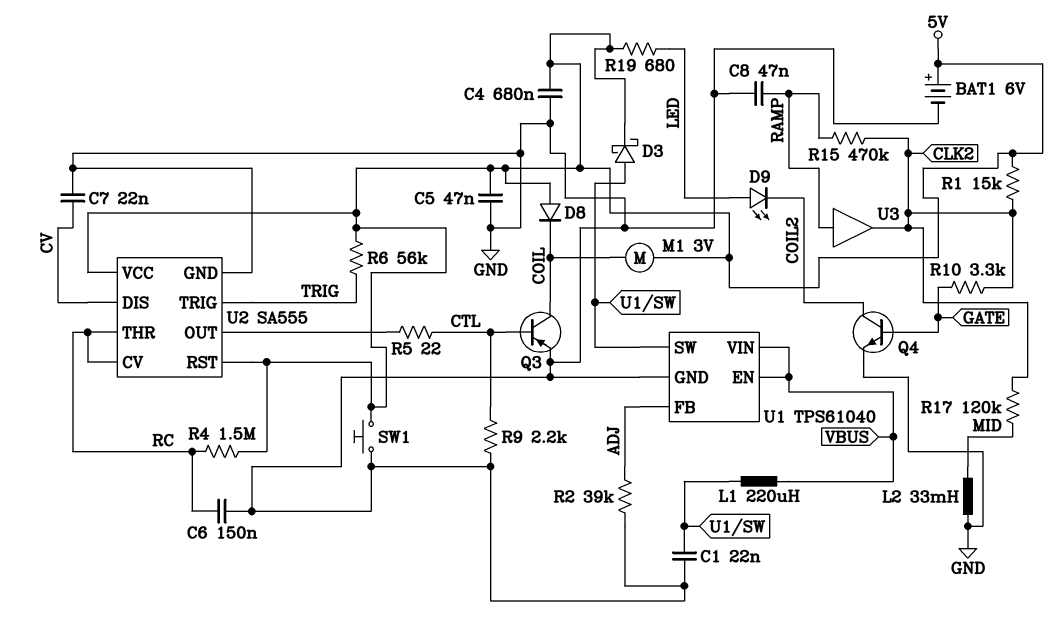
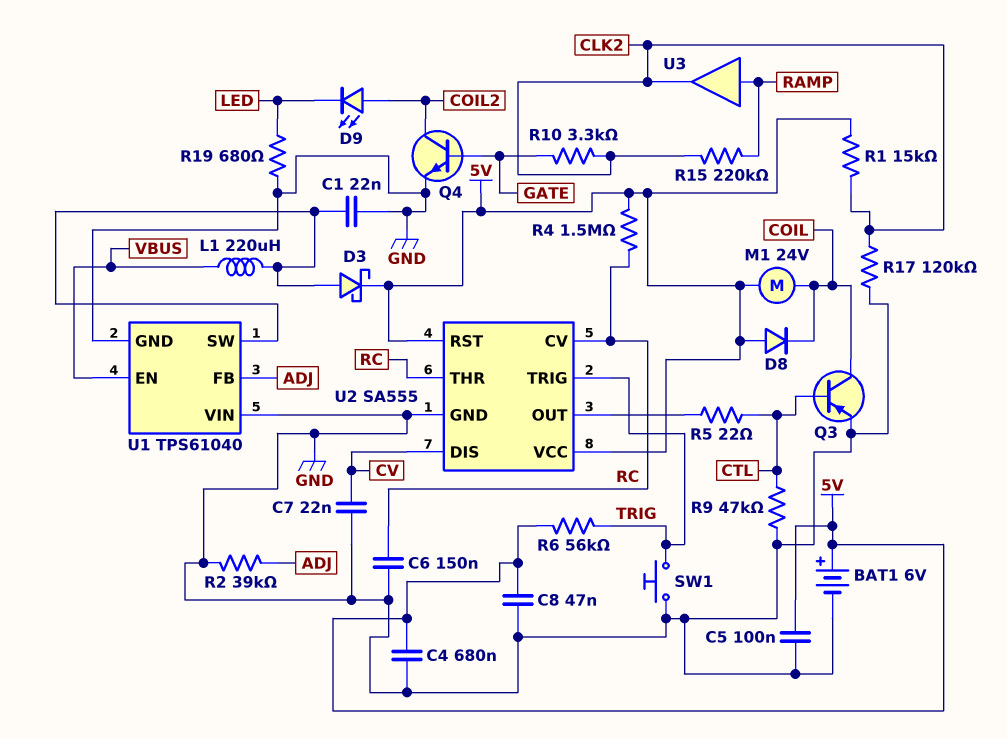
C5: 47nF (5V, GND) -> 100nF (5V, GND)
C8: 47nF (GND, RAMP) -> 47nF (5V, GND)
D9: LED (A LED, K COIL2) -> LED (A COIL2, K LED)
L2: 33mH (GND, MID) -> none
M1: motor 3V (5V, COIL) -> motor 24V (5V, COIL)
R9: 2.2k (CTL, GND) -> 47k (CTL, GND)
R15: 470k (CLK2, RAMP) -> 220k (CLK2, RAMP)
R17: 120k (CLK2, MID) -> 120k (CLK2, GND)
R19: 680 (5V, LED) -> 680 (GND, LED)
SW1: button (5V, GND) -> button (GND, TRIG)
U1 pin VIN: VBUS -> GND

